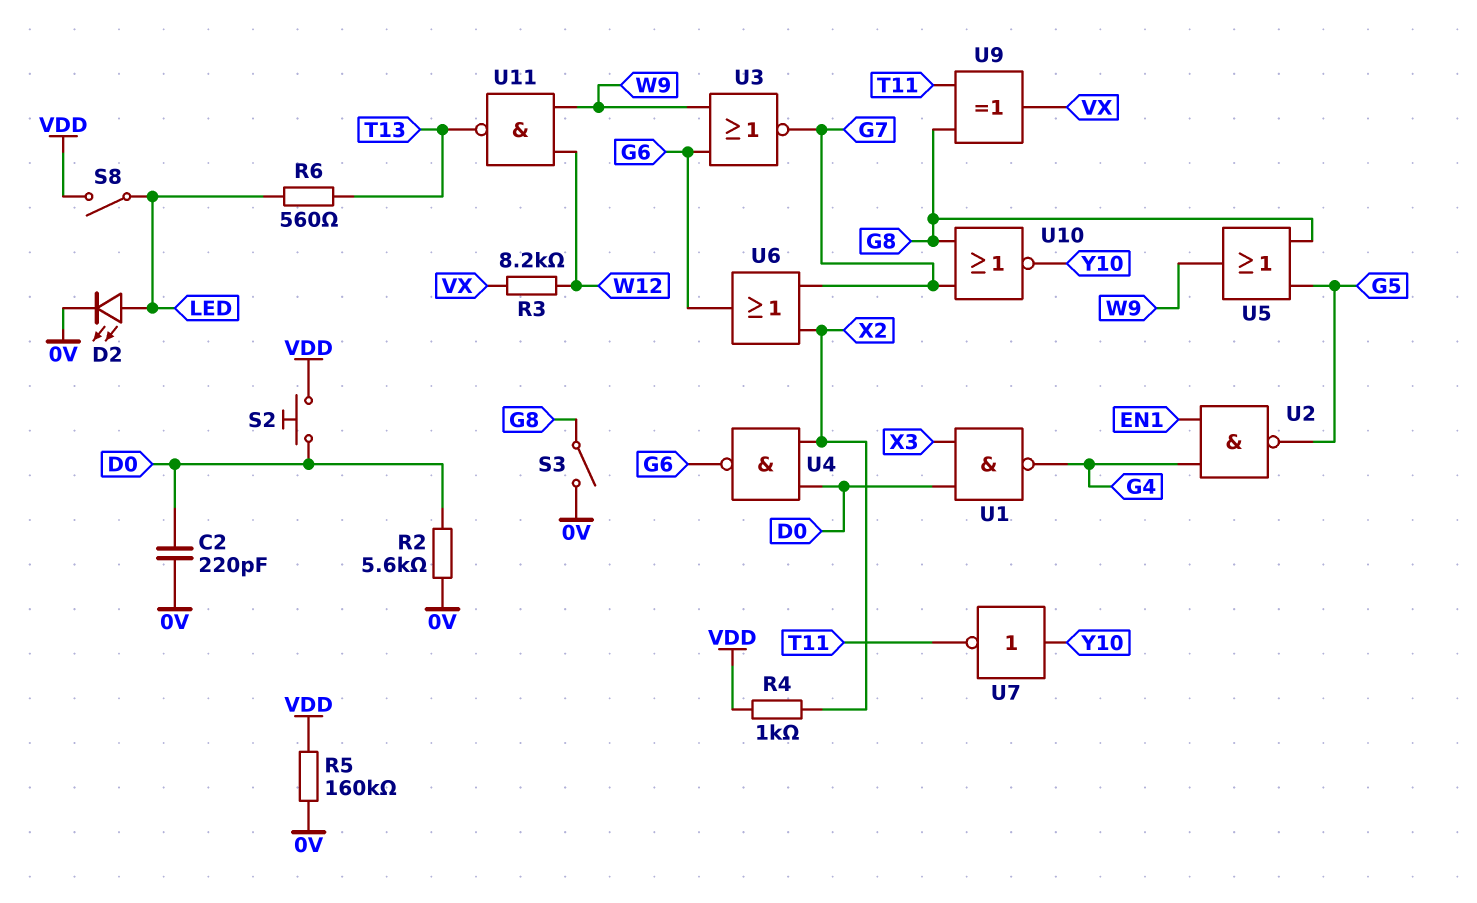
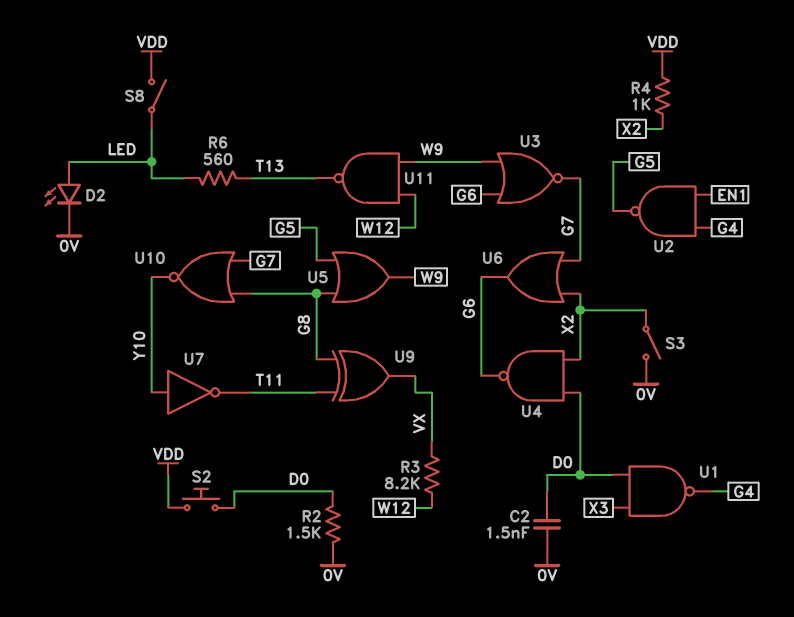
C2: 220pF (0V, D0) -> 1.5nF (0V, D0)
R2: 5.6k (0V, D0) -> 1.5k (0V, D0)
R5: 160k (0V, VDD) -> none
S3: switch (0V, G8) -> switch (0V, X2)

